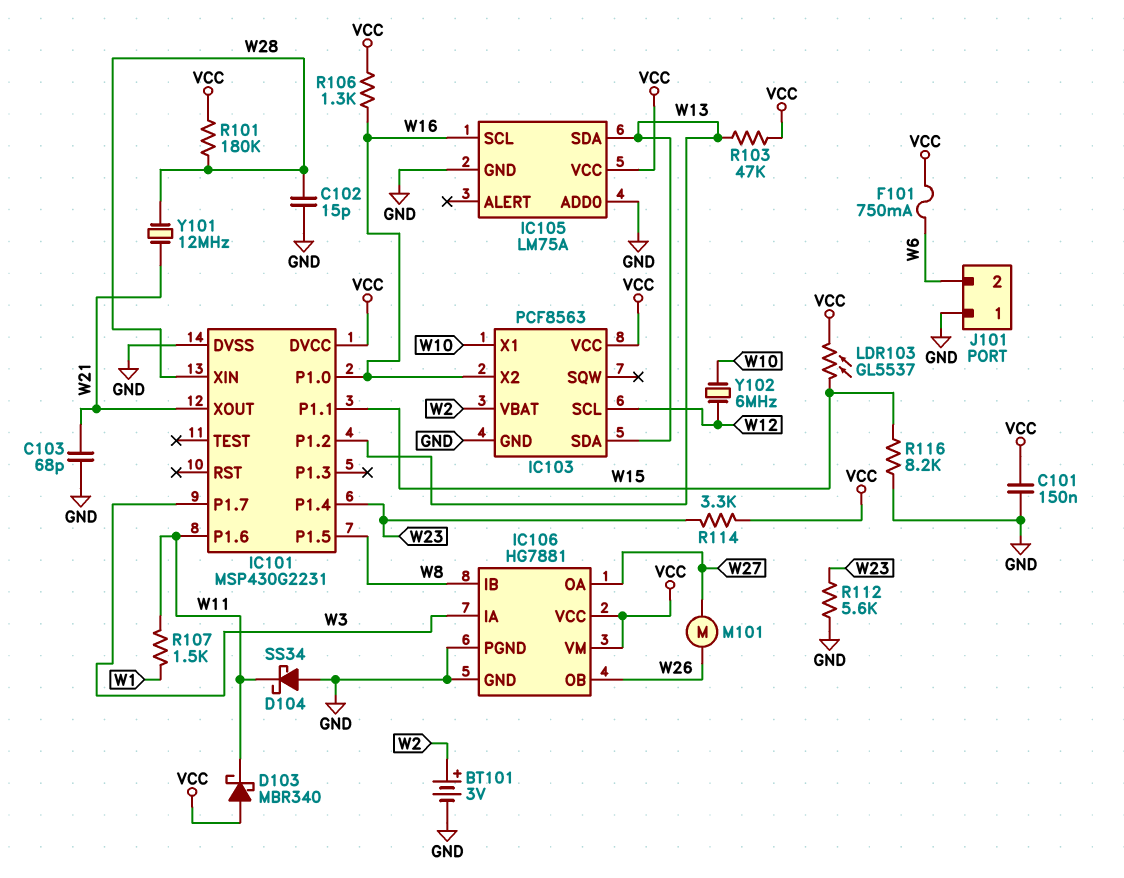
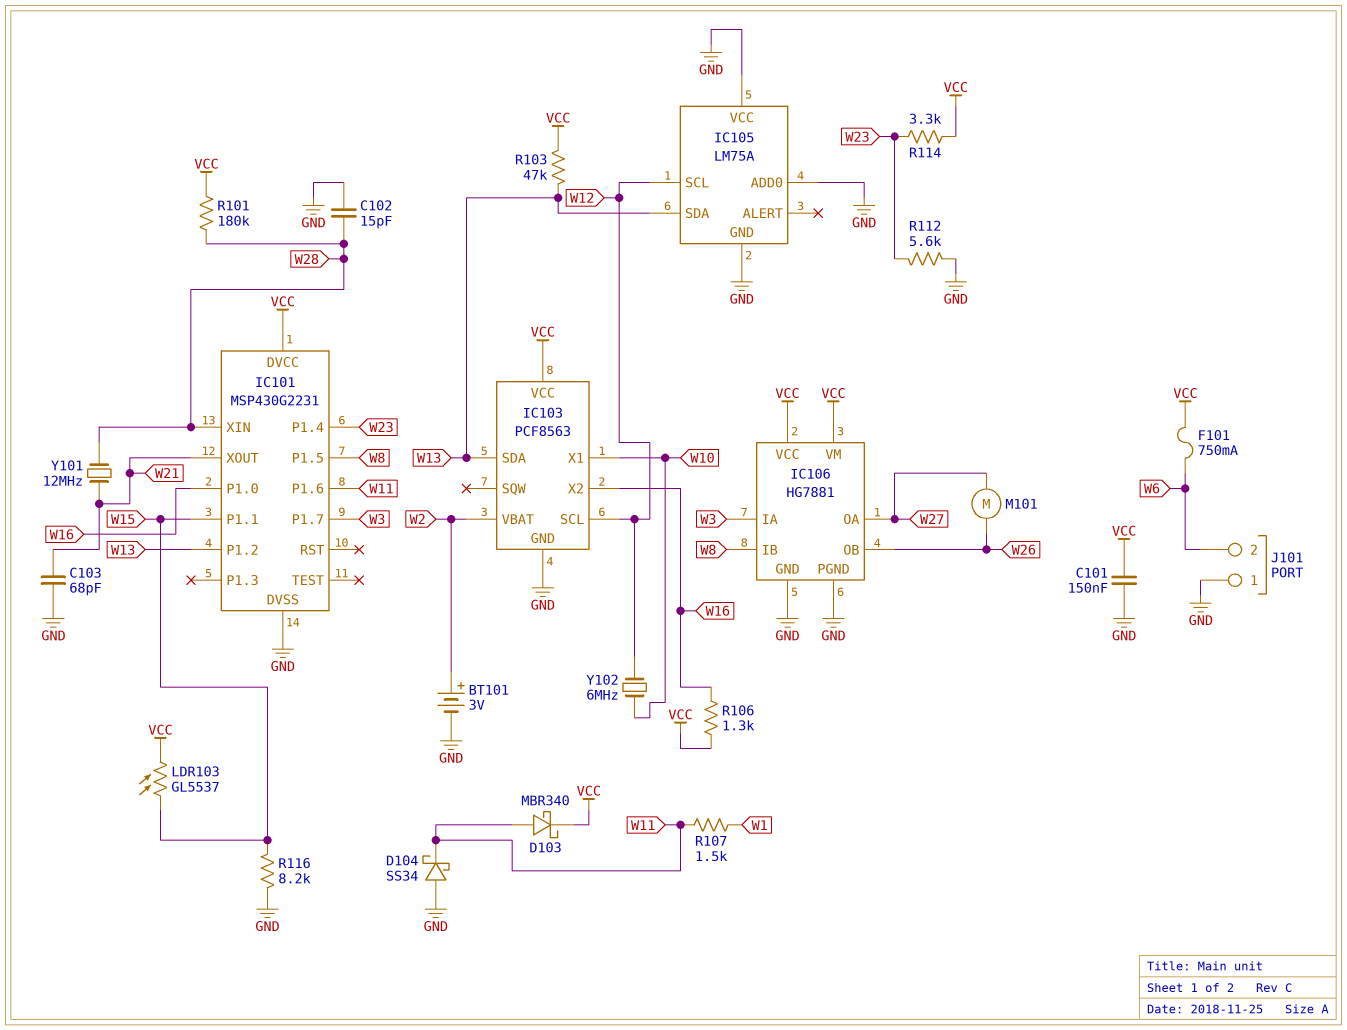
D103: schottky MBR340 (A VCC, K W11) -> schottky MBR340 (A W11, K VCC)
IC105 pin SCL: W16 -> W12
IC105 pin VCC: VCC -> GND

